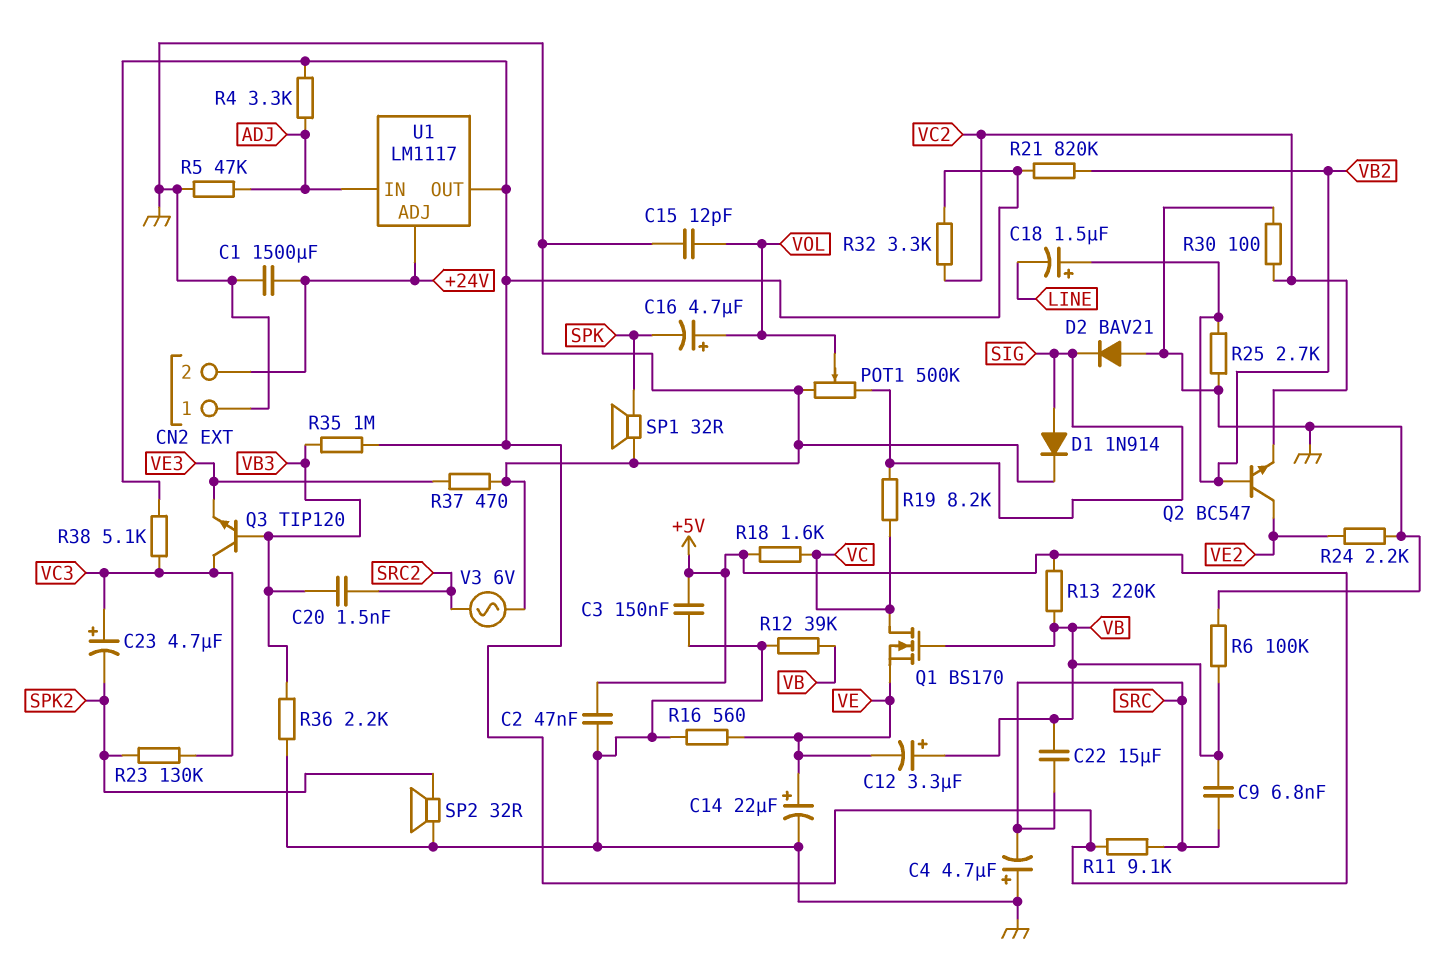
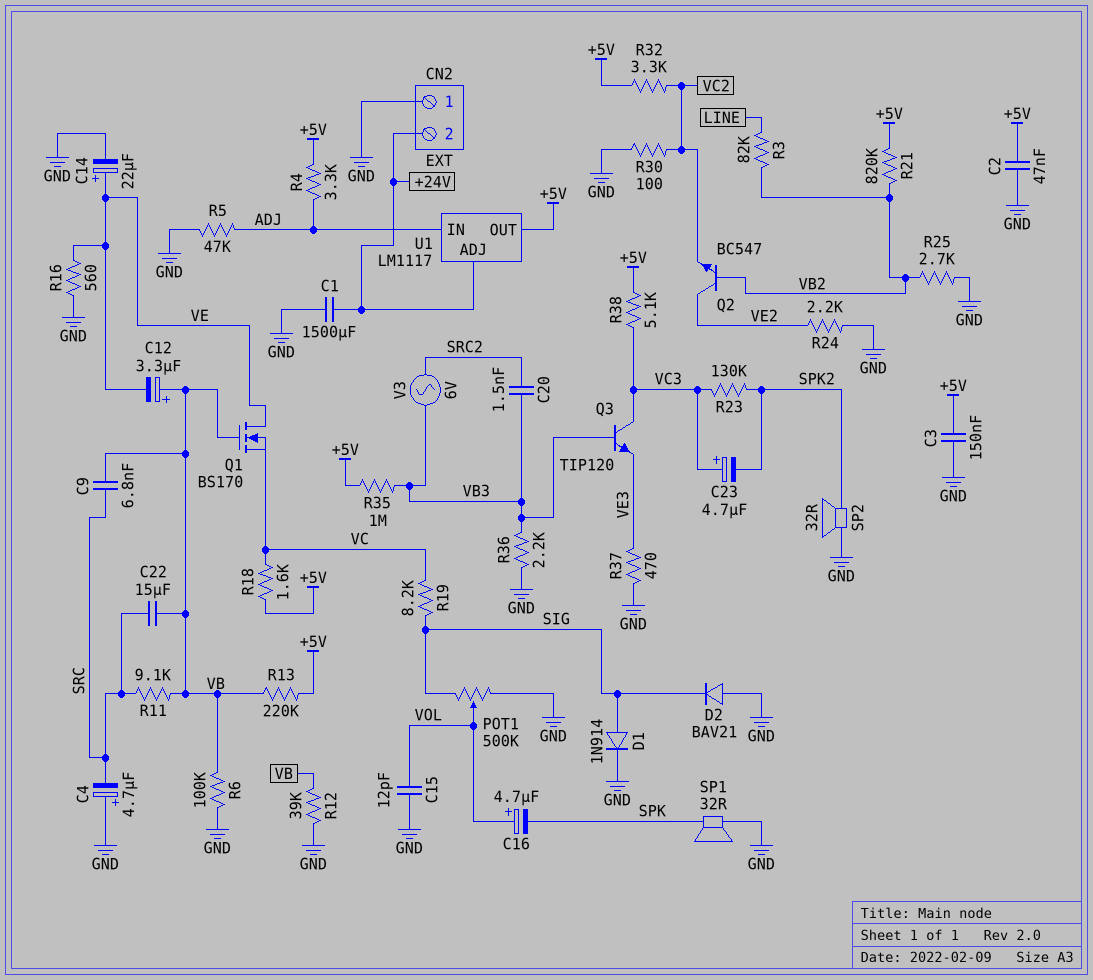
C18: 1.5uF (plus VB2, minus LINE) -> none
Q1: NMOS BS170 (G VB, D VC, S VE) -> NMOS BS170 (G VB, D VE, S VC)
R3: none -> 82k (LINE, VB2)
R11: 9.1k (+5V, SRC) -> 9.1k (SRC, VB)
V3: AC 6V (GND, SRC2) -> AC 6V (SRC2, VB3)

